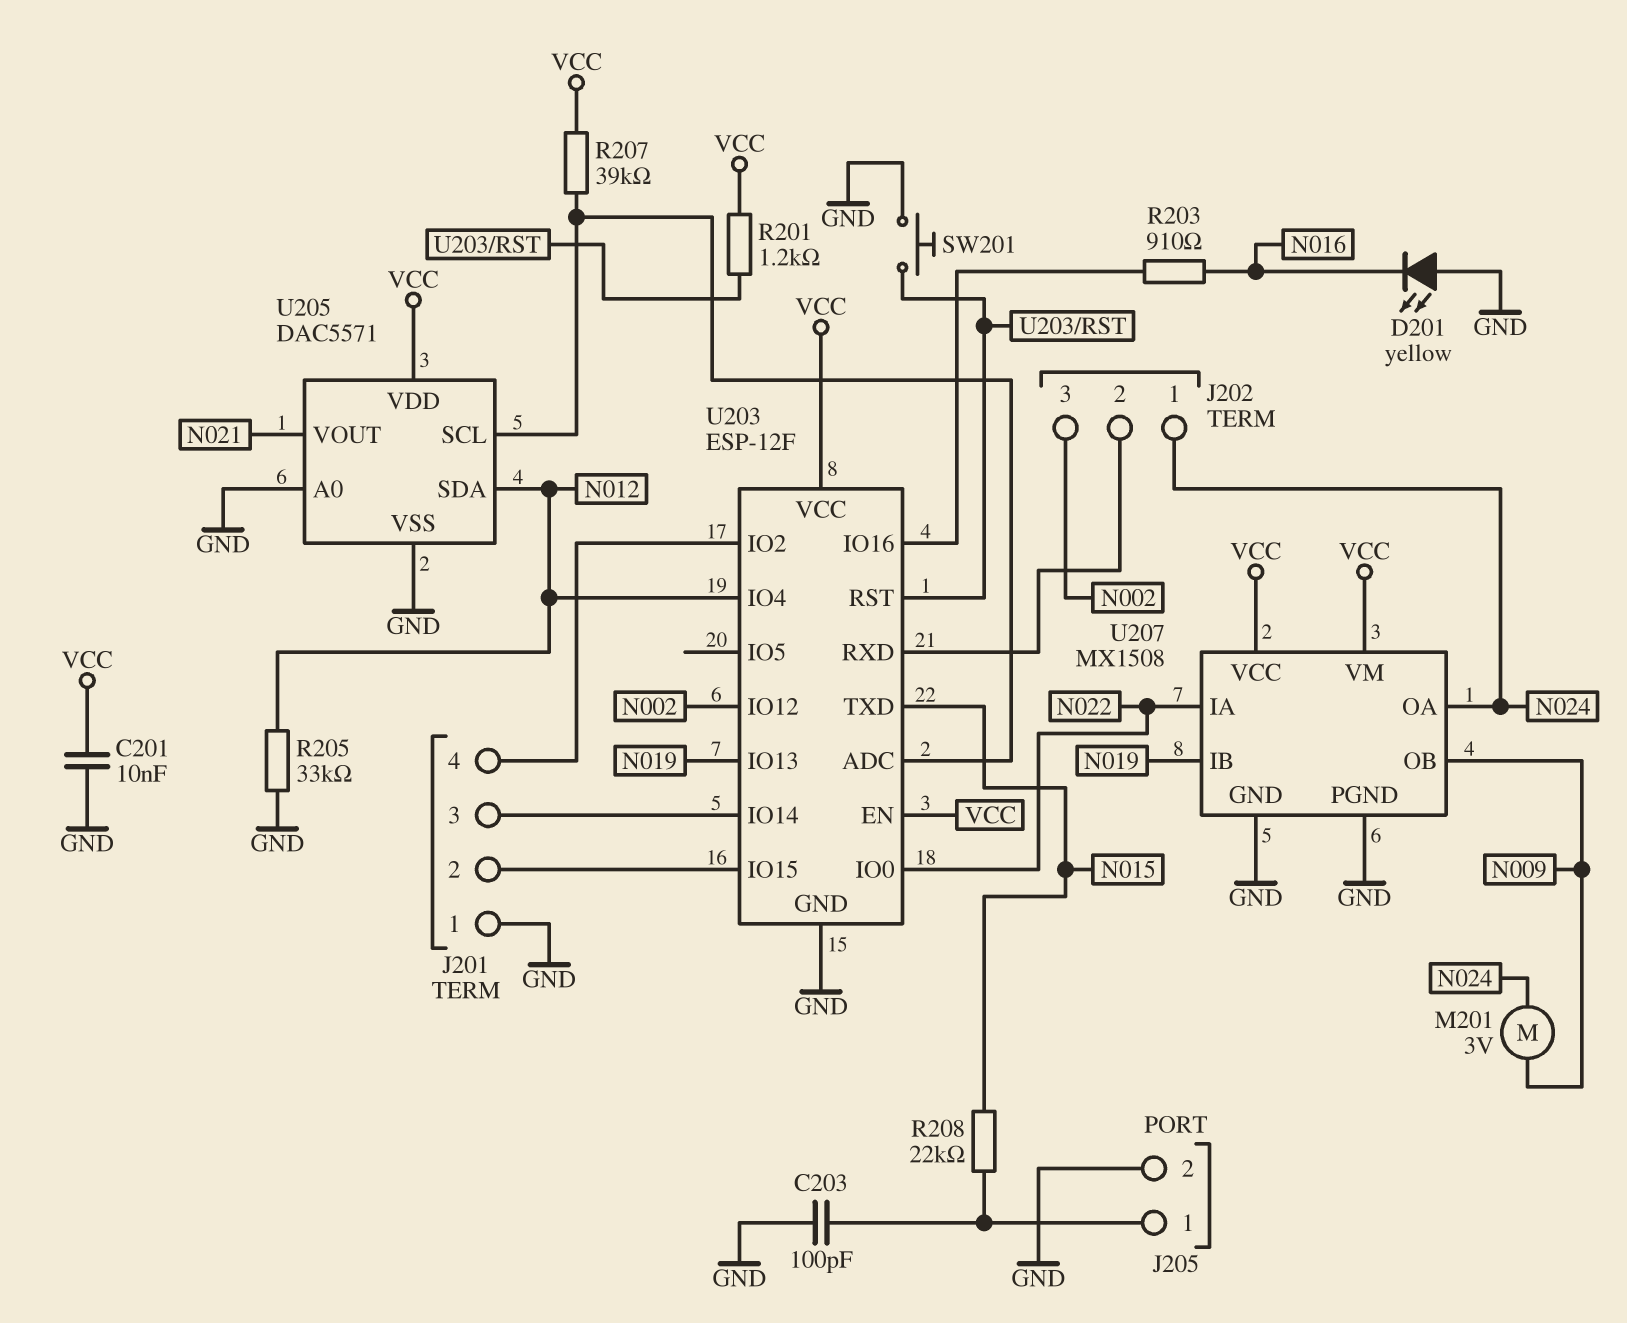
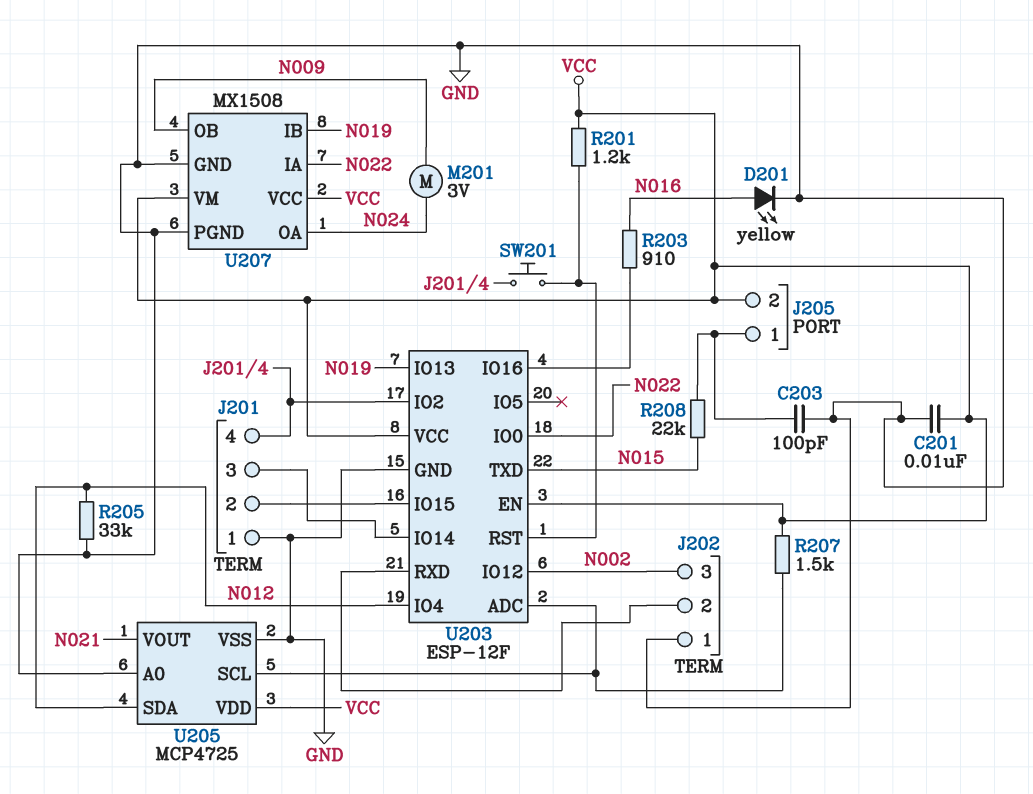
D201: LED yellow (A GND, K N016) -> LED yellow (A N016, K GND)
J202 pin 1: N024 -> GND
J205 pin 2: GND -> VCC
R207: 39k (U203/ADC, VCC) -> 1.5k (U203/ADC, VCC)
SW201: button (GND, U203/RST) -> button (J201/4, U203/RST)
U205: DAC5571 -> MCP4725

